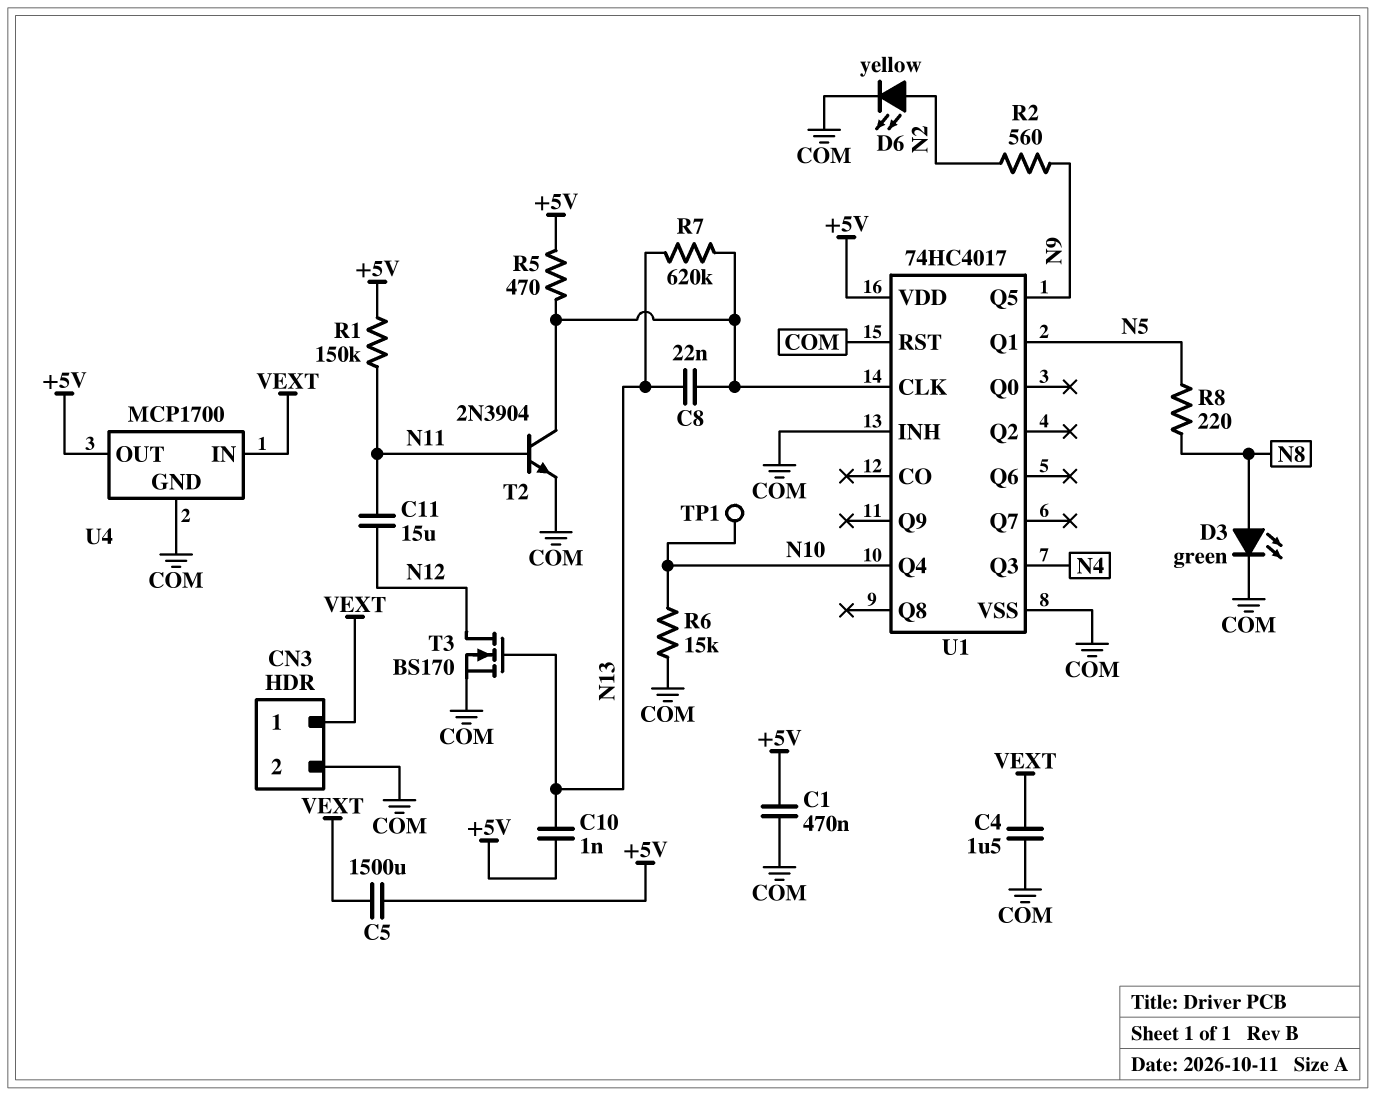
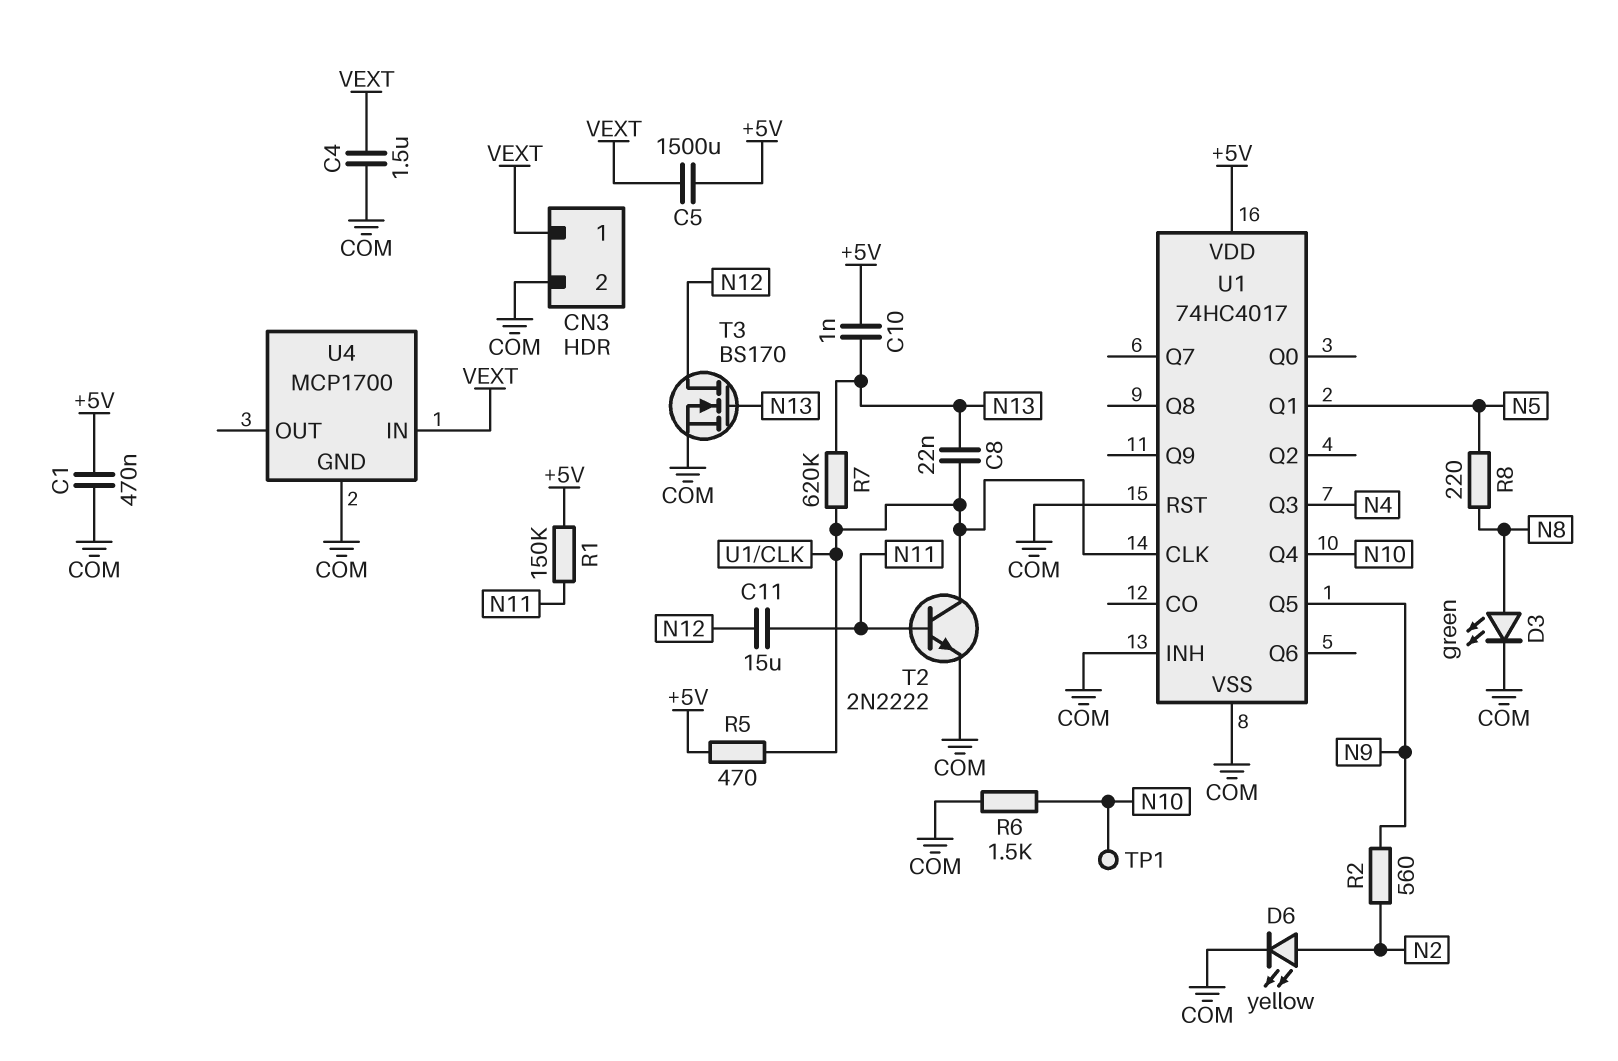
R6: 15k (COM, N10) -> 1.5k (COM, N10)
T2: NPN 2N3904 (B N11, C U1/CLK, E COM) -> NPN 2N2222 (B N11, C U1/CLK, E COM)
U4 pin OUT: +5V -> none

